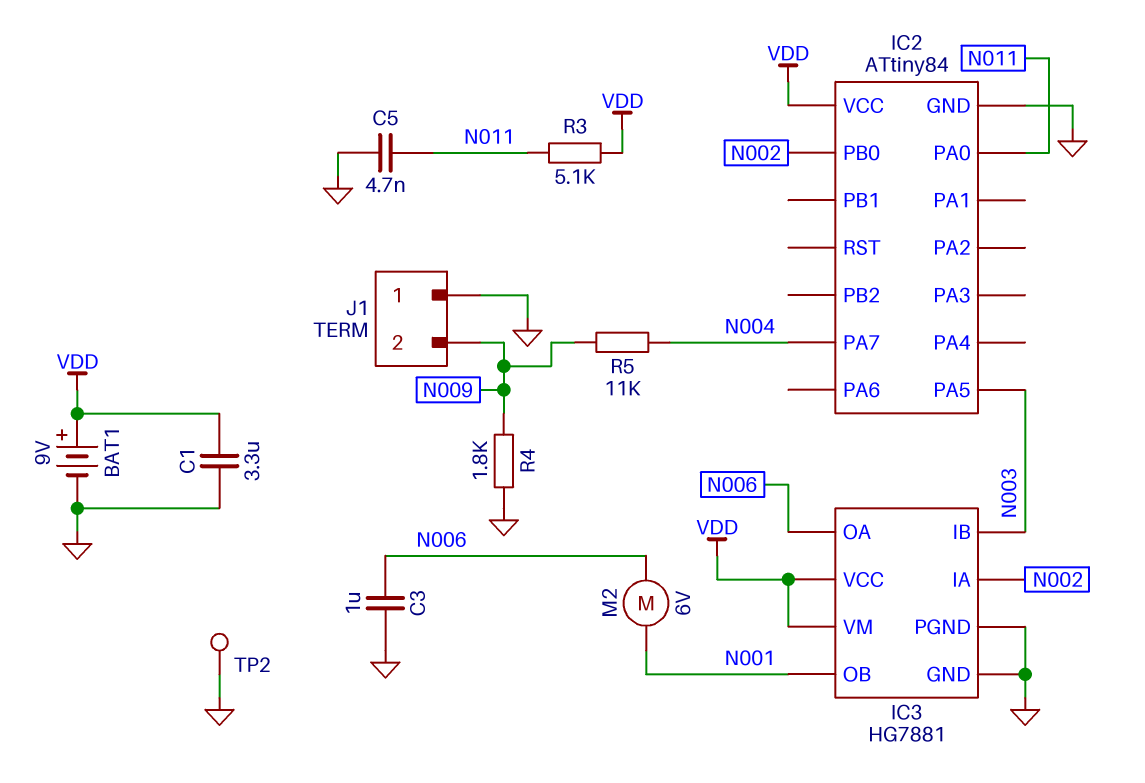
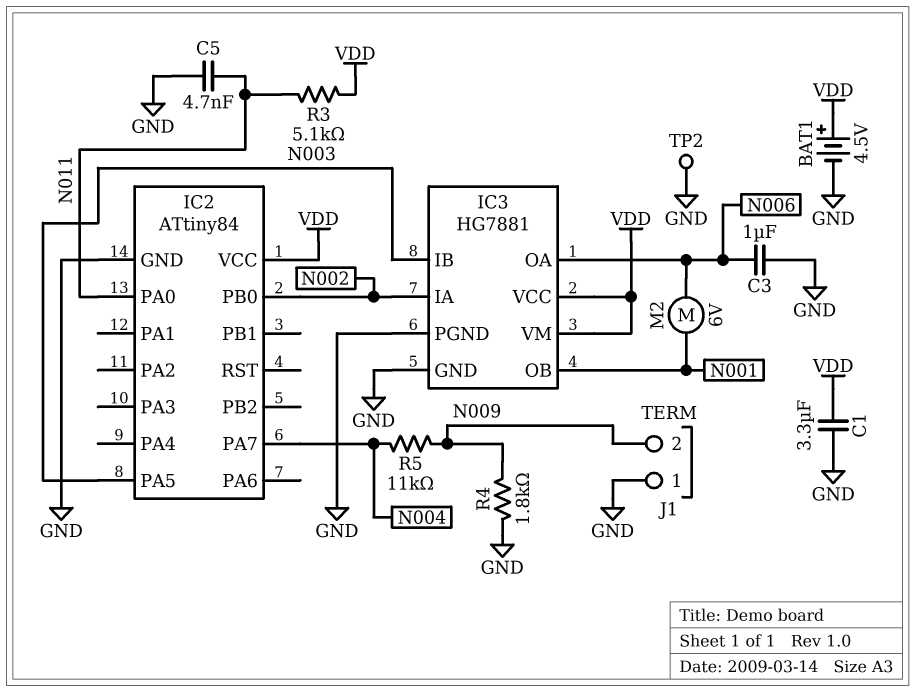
BAT1: 9V (plus VDD, minus GND) -> 4.5V (plus VDD, minus GND)

